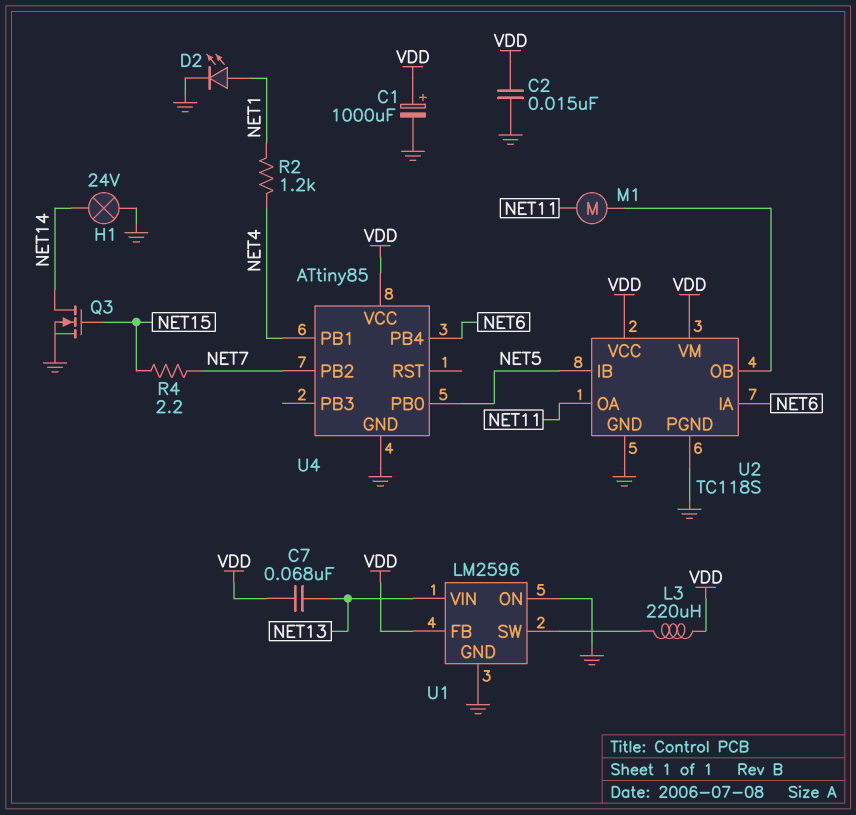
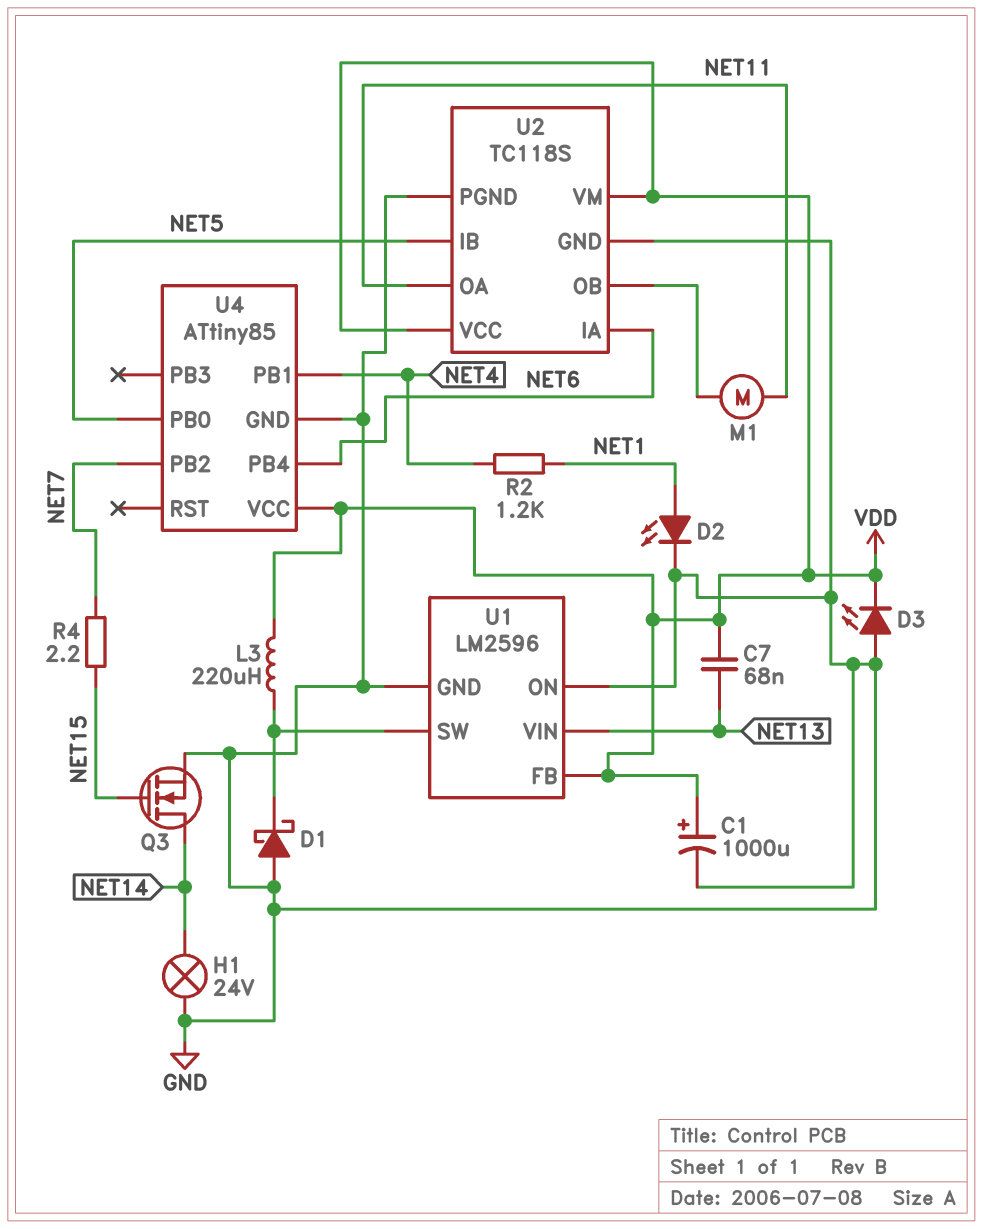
C2: 15nF (GND, VDD) -> none
D1: none -> schottky (A GND, K U1/SW)
D3: none -> LED (A GND, K VDD)

